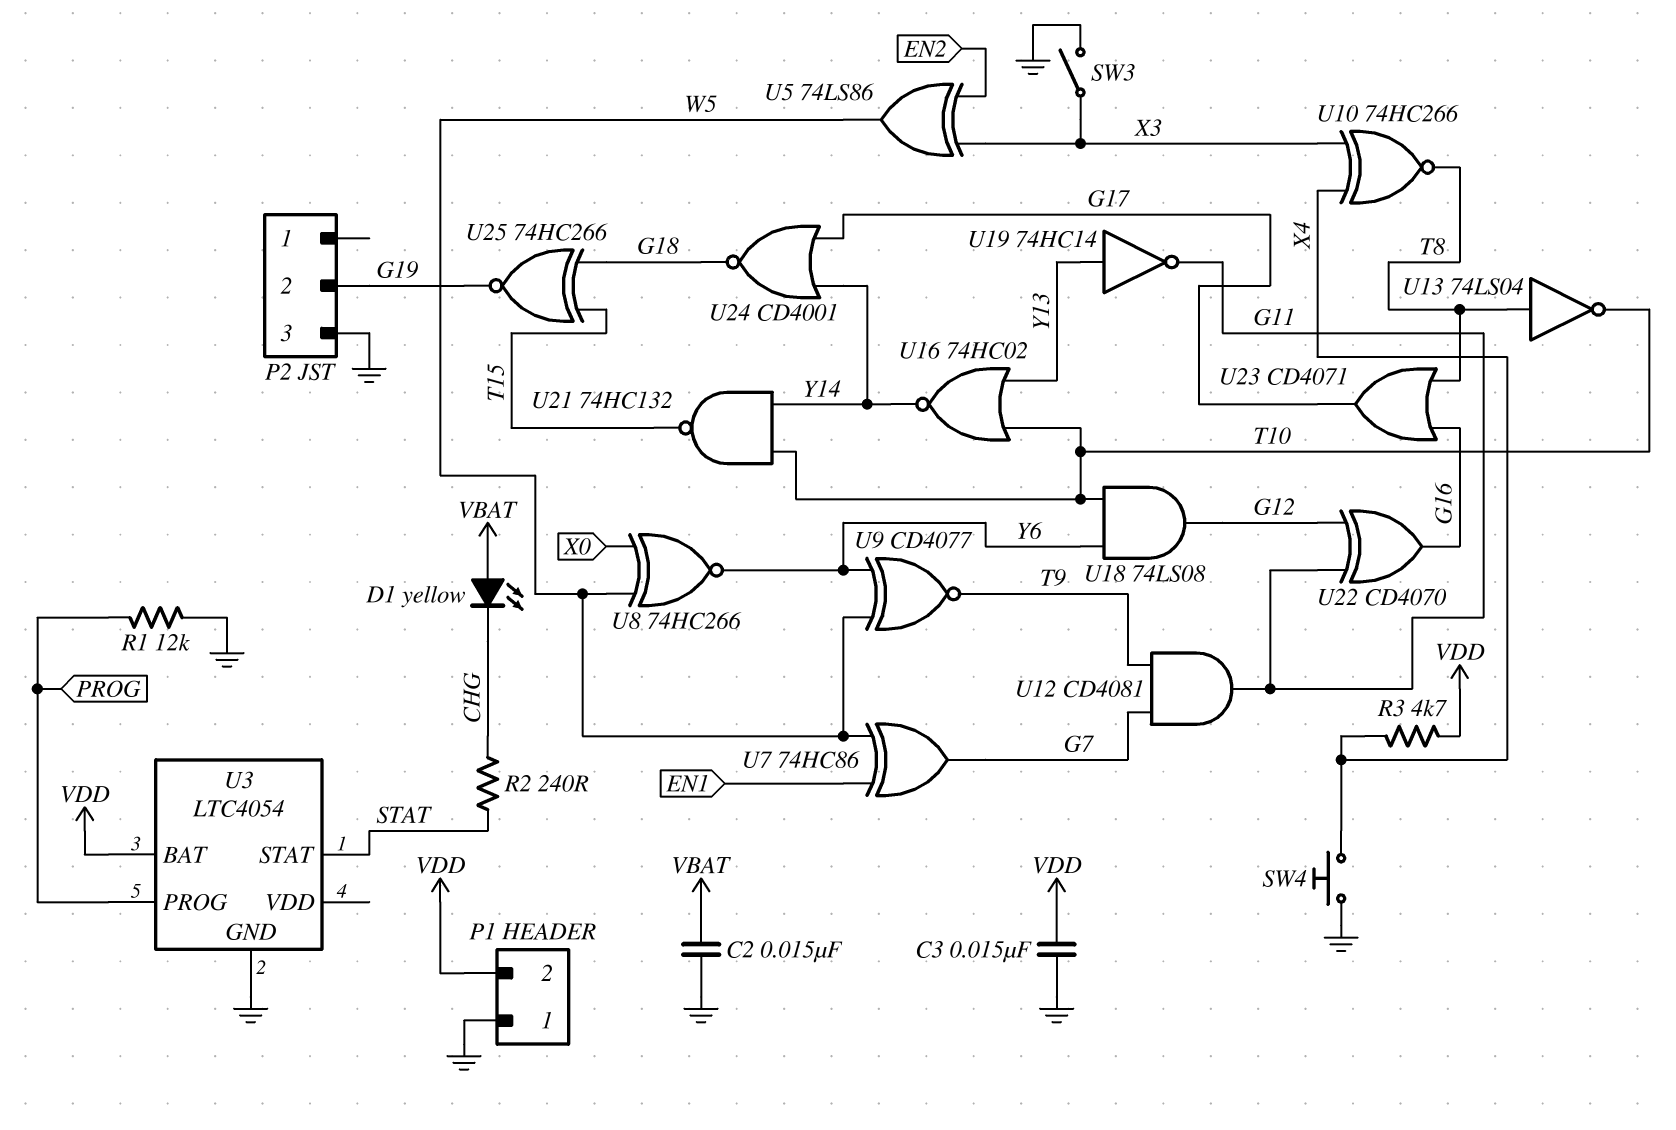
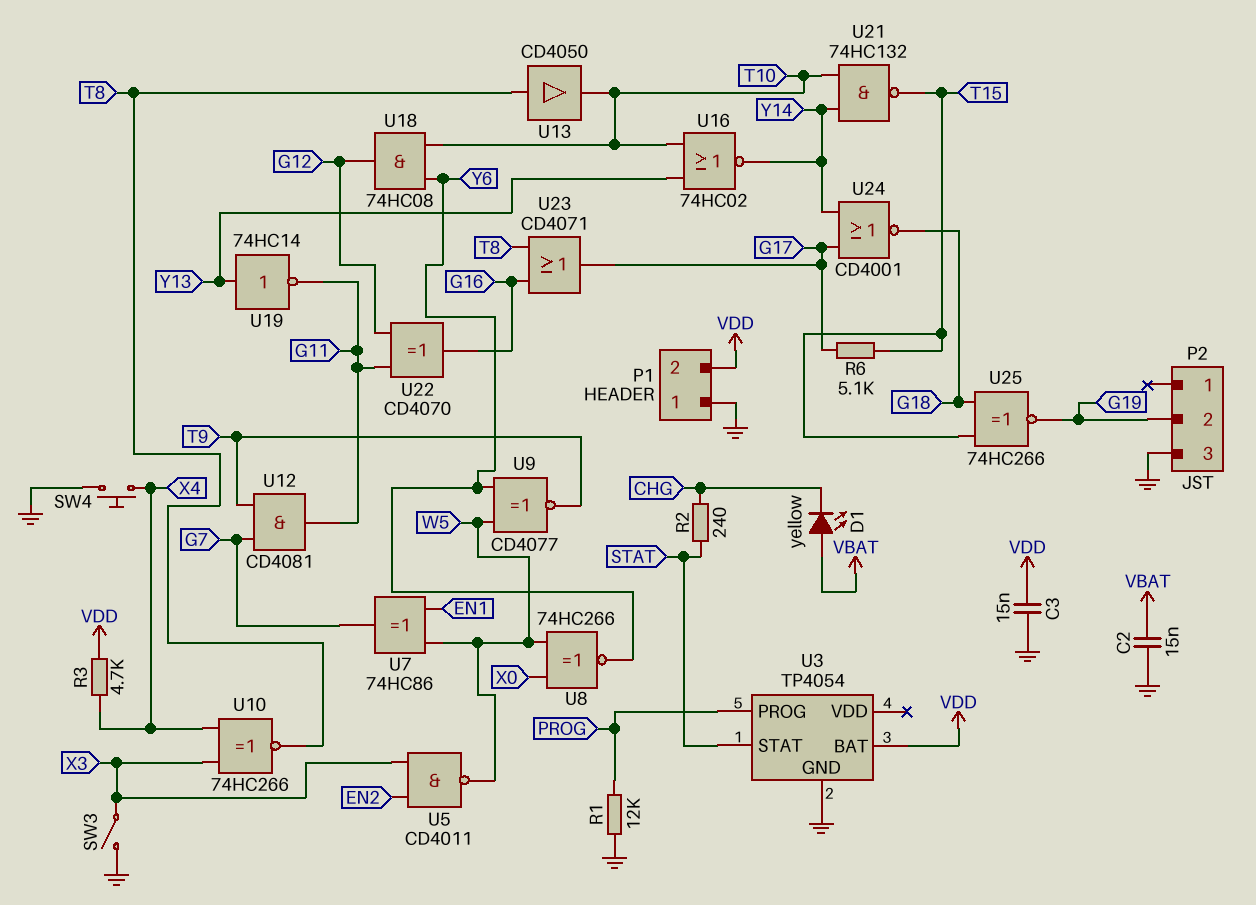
R6: none -> 5.1k (G17, T15)
U3: LTC4054 -> TP4054
U5: XOR 74LS86 (in EN2, in X3, out W5) -> NAND CD4011 (in EN2, in X3, out W5)
U13: NOT 74LS04 (in T8, out T10) -> buffer CD4050 (in T8, out T10)
U18: AND 74LS08 (in T10, in Y6, out G12) -> AND 74HC08 (in T10, in Y6, out G12)

